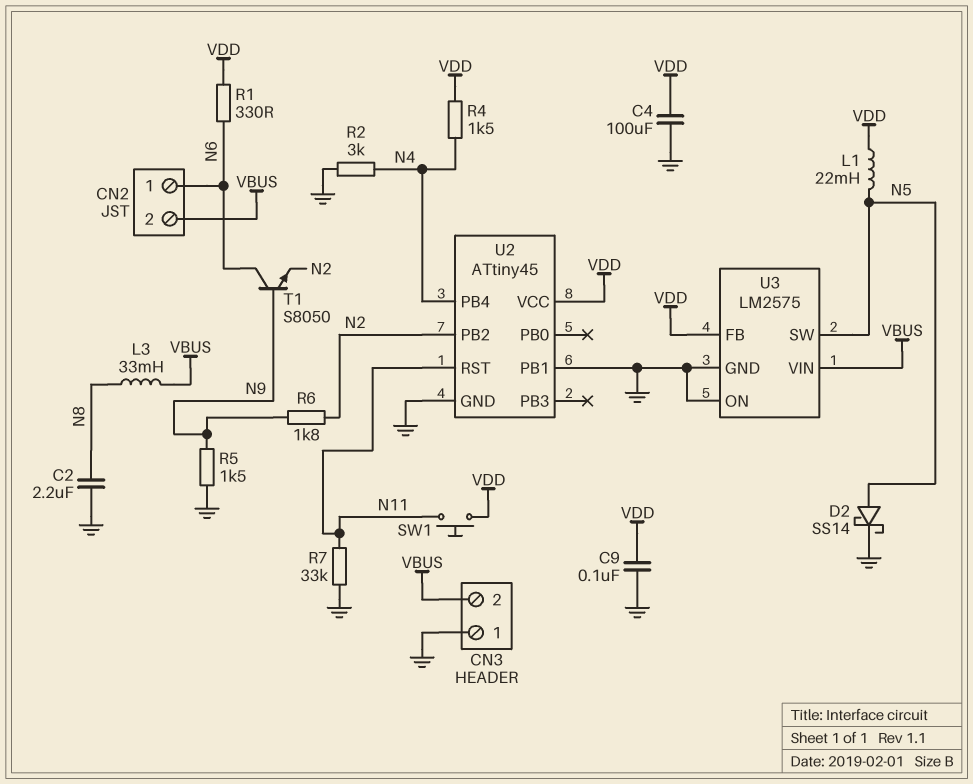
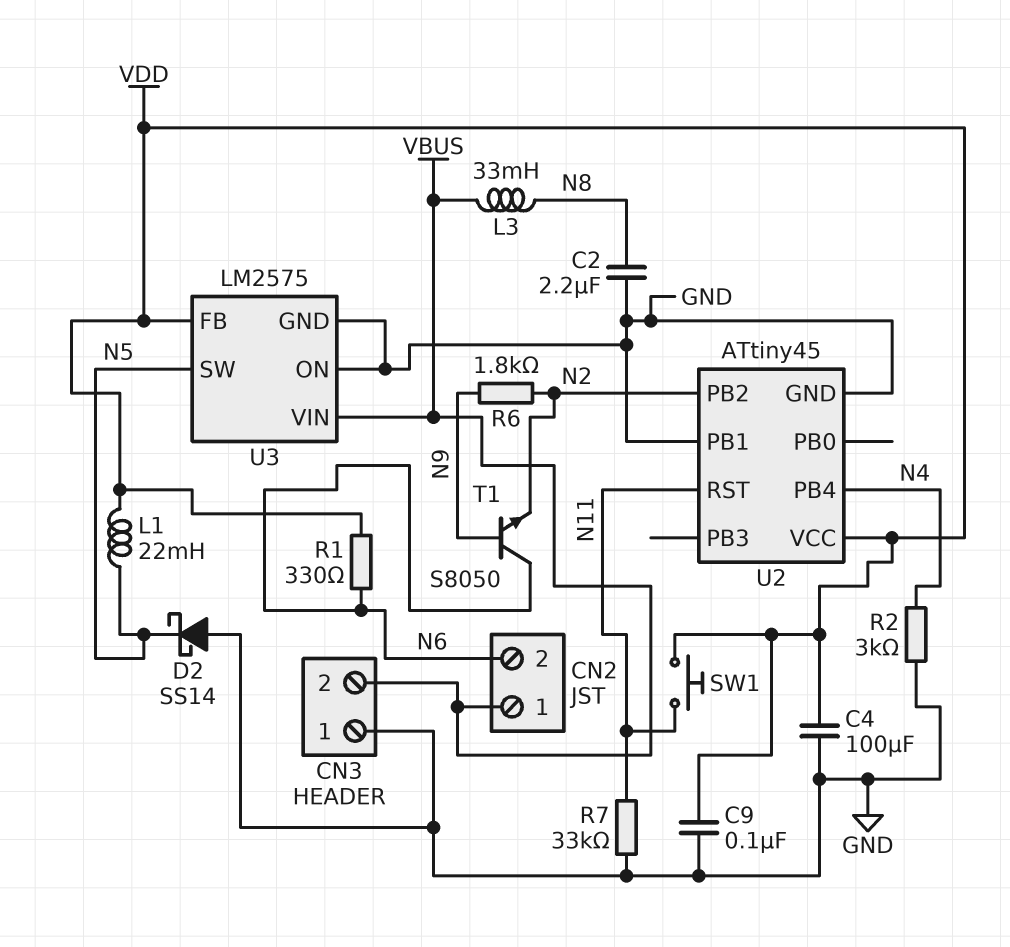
CN2 pin 1: N6 -> VBUS
CN2 pin 2: VBUS -> N6
D2: schottky SS14 (A N5, K GND) -> schottky SS14 (A GND, K N5)
R4: 1.5k (N4, VDD) -> none
R5: 1.5k (GND, N9) -> none

